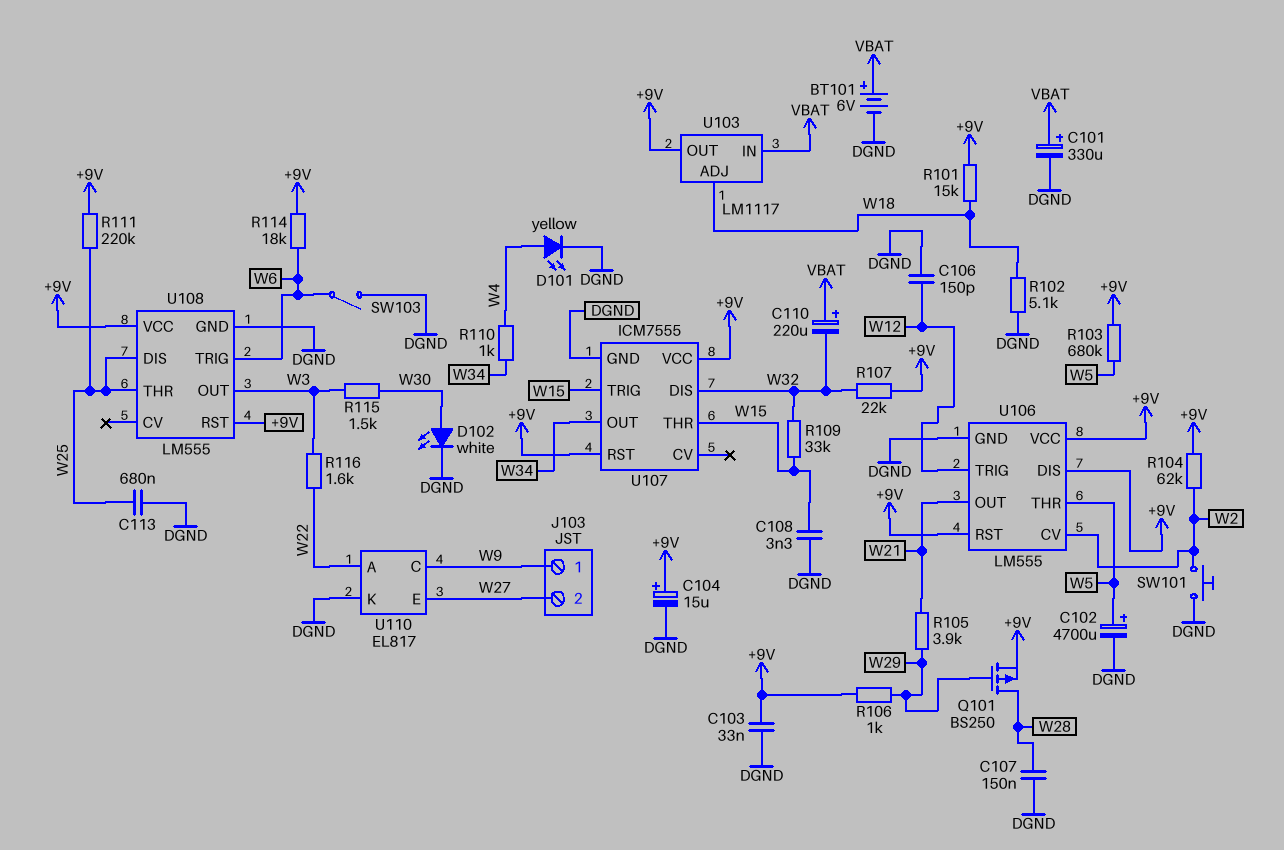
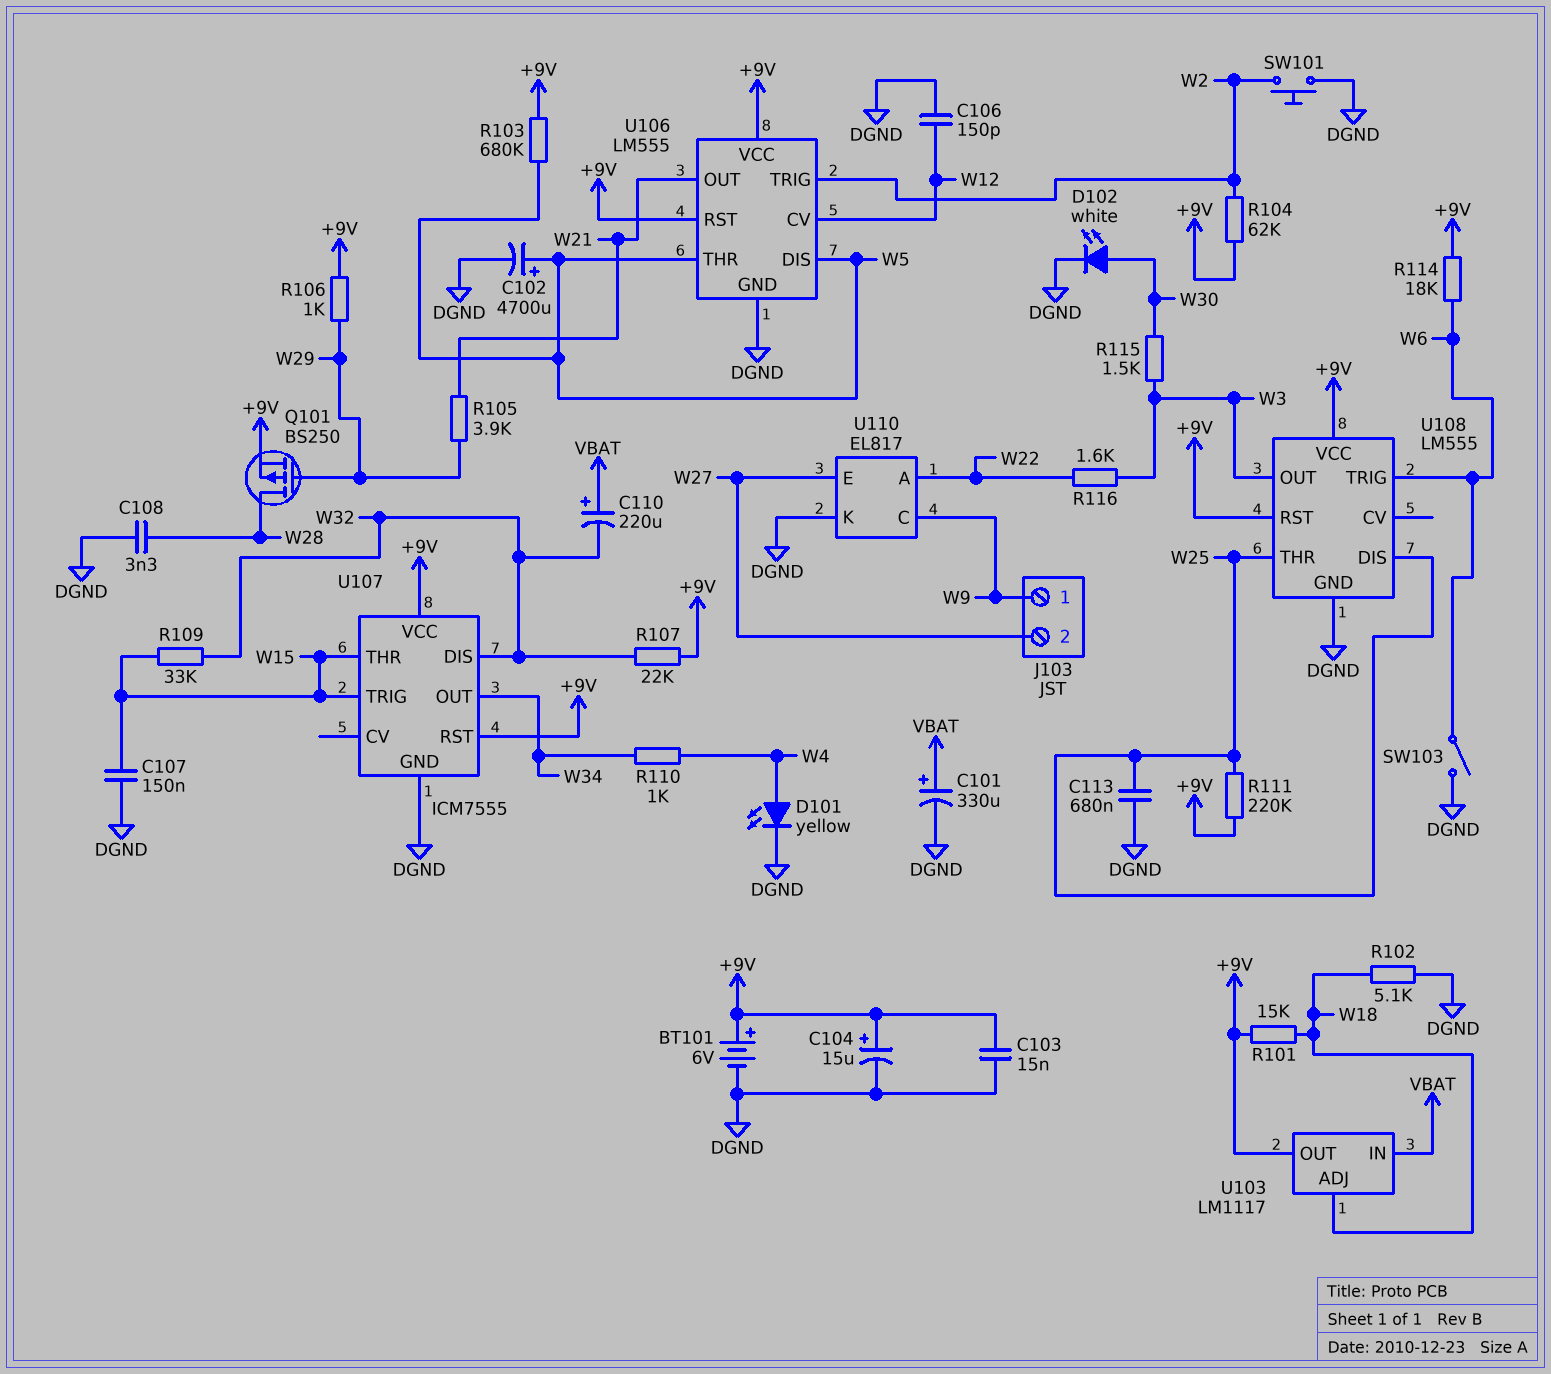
BT101: 6V (plus VBAT, minus DGND) -> 6V (plus +9V, minus DGND)
C103: 33nF (+9V, DGND) -> 15nF (+9V, DGND)
C107: 150nF (DGND, W28) -> 150nF (DGND, W15)
C108: 3.3nF (DGND, W15) -> 3.3nF (DGND, W28)
U106 pin CV: W2 -> W12
U106 pin DIS: +9V -> W5
U106 pin TRIG: W12 -> W2

